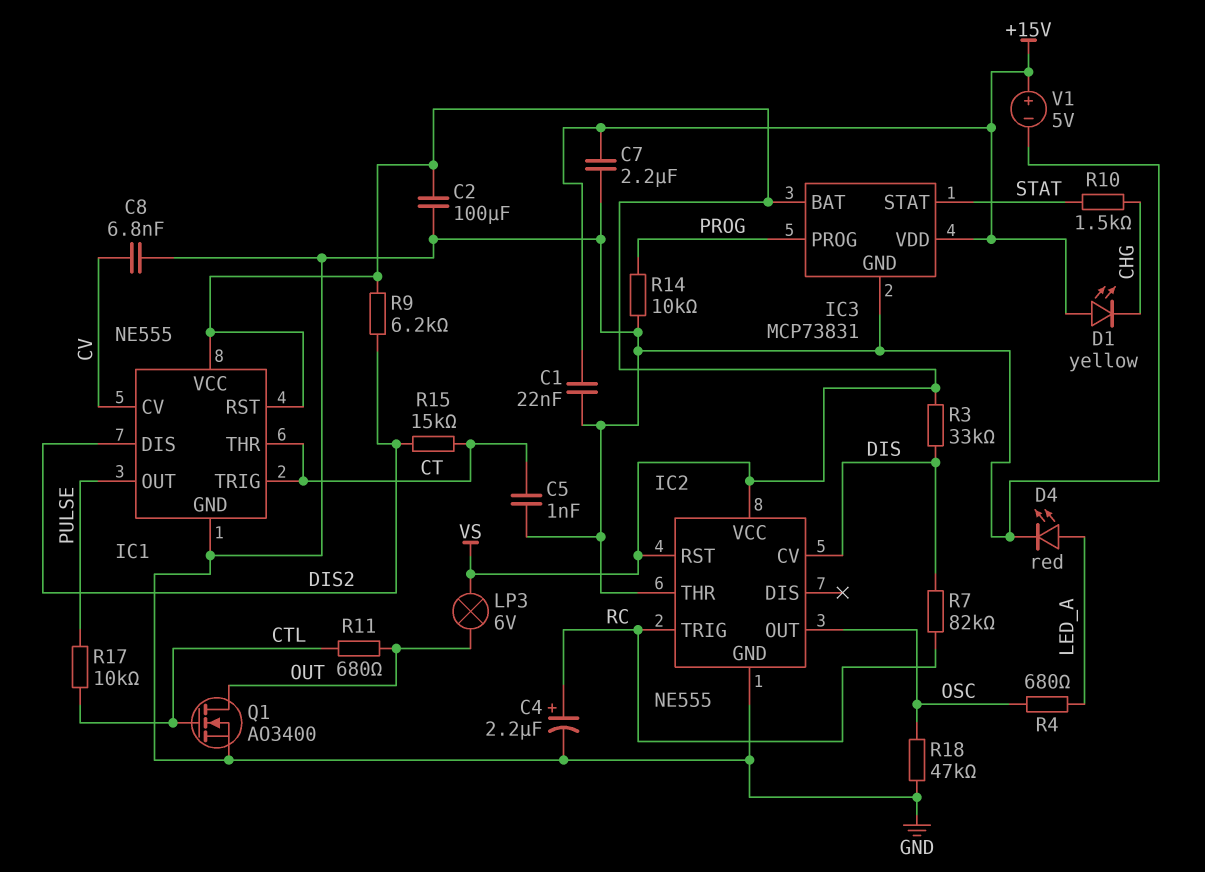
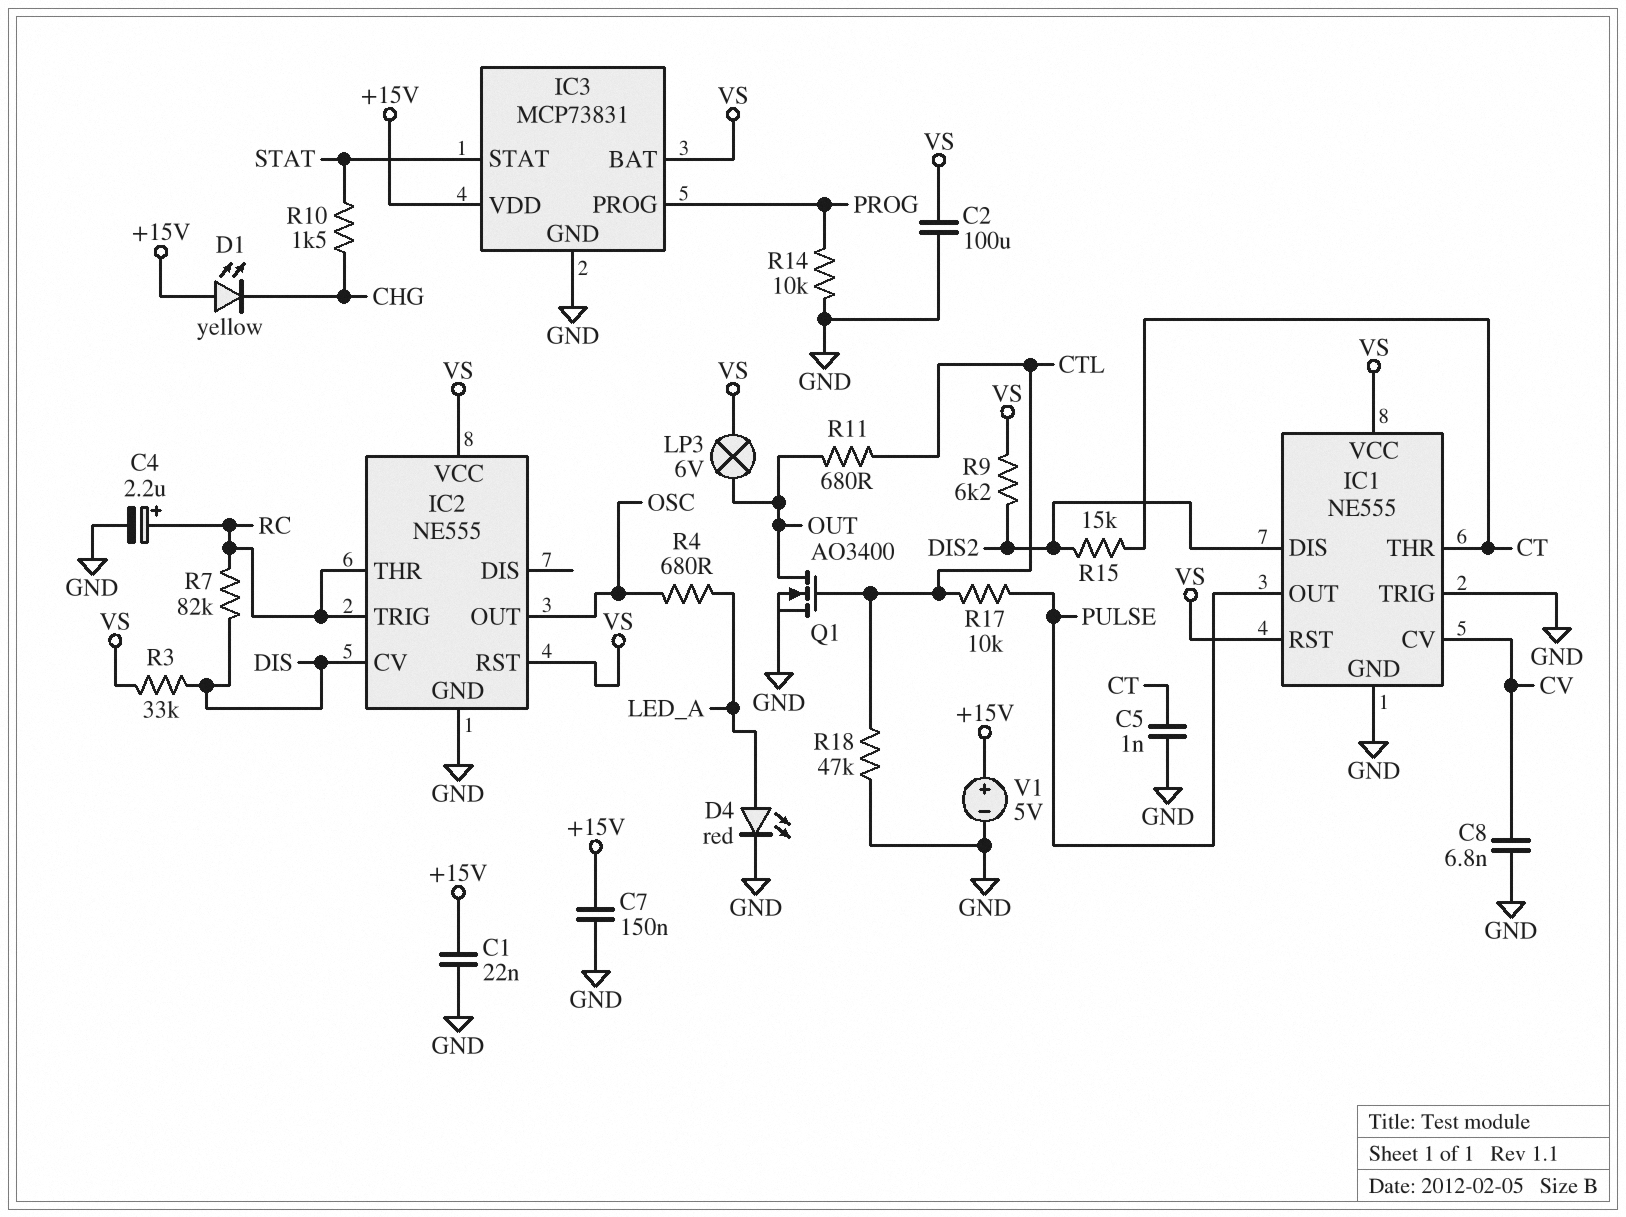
C7: 2.2uF (+15V, GND) -> 150nF (+15V, GND)
IC1 pin TRIG: CT -> GND
IC2 pin THR: GND -> RC
R18: 47k (GND, OSC) -> 47k (CTL, GND)

